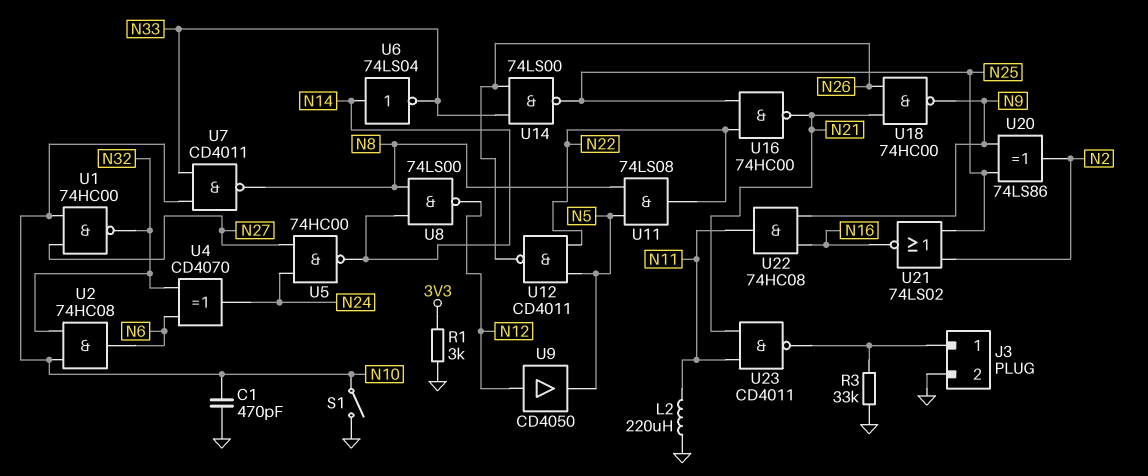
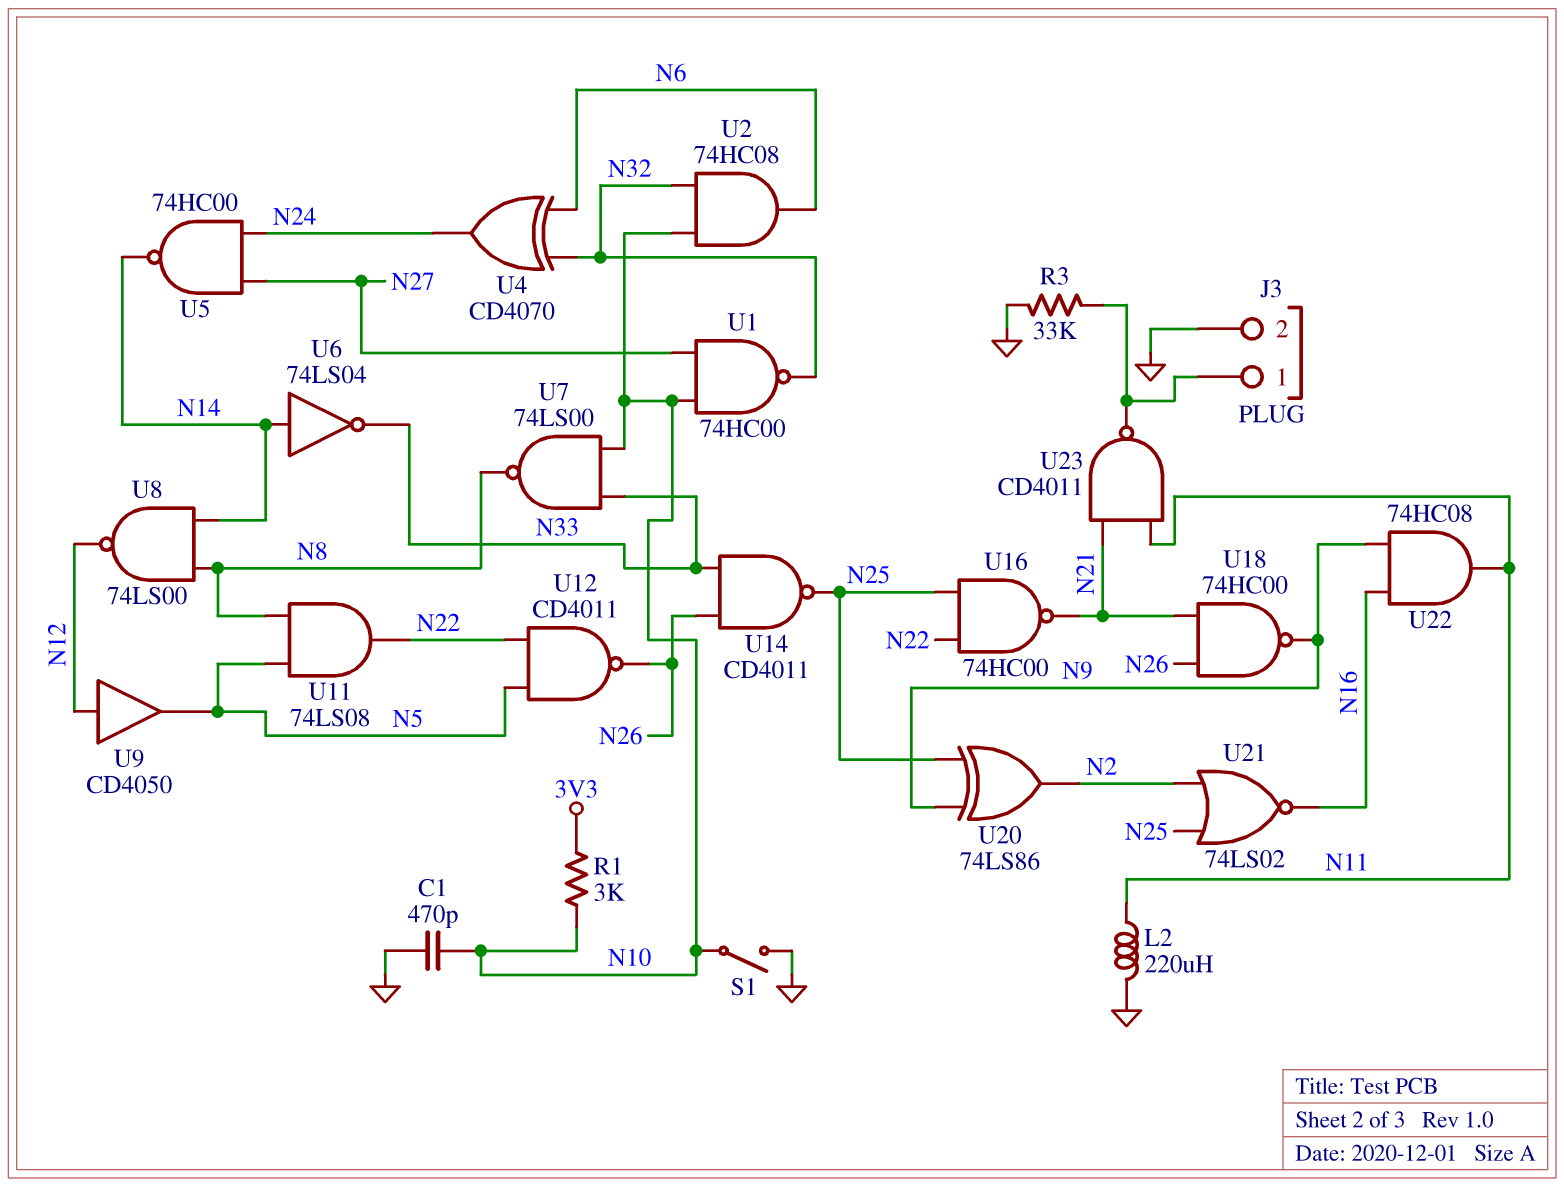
R1: 3k (3V3, GND) -> 3k (3V3, N10)
U7: NAND CD4011 (in N10, in N33, out N8) -> NAND 74LS00 (in N10, in N33, out N8)
U14: NAND 74LS00 (in N26, in N33, out N25) -> NAND CD4011 (in N26, in N33, out N25)

